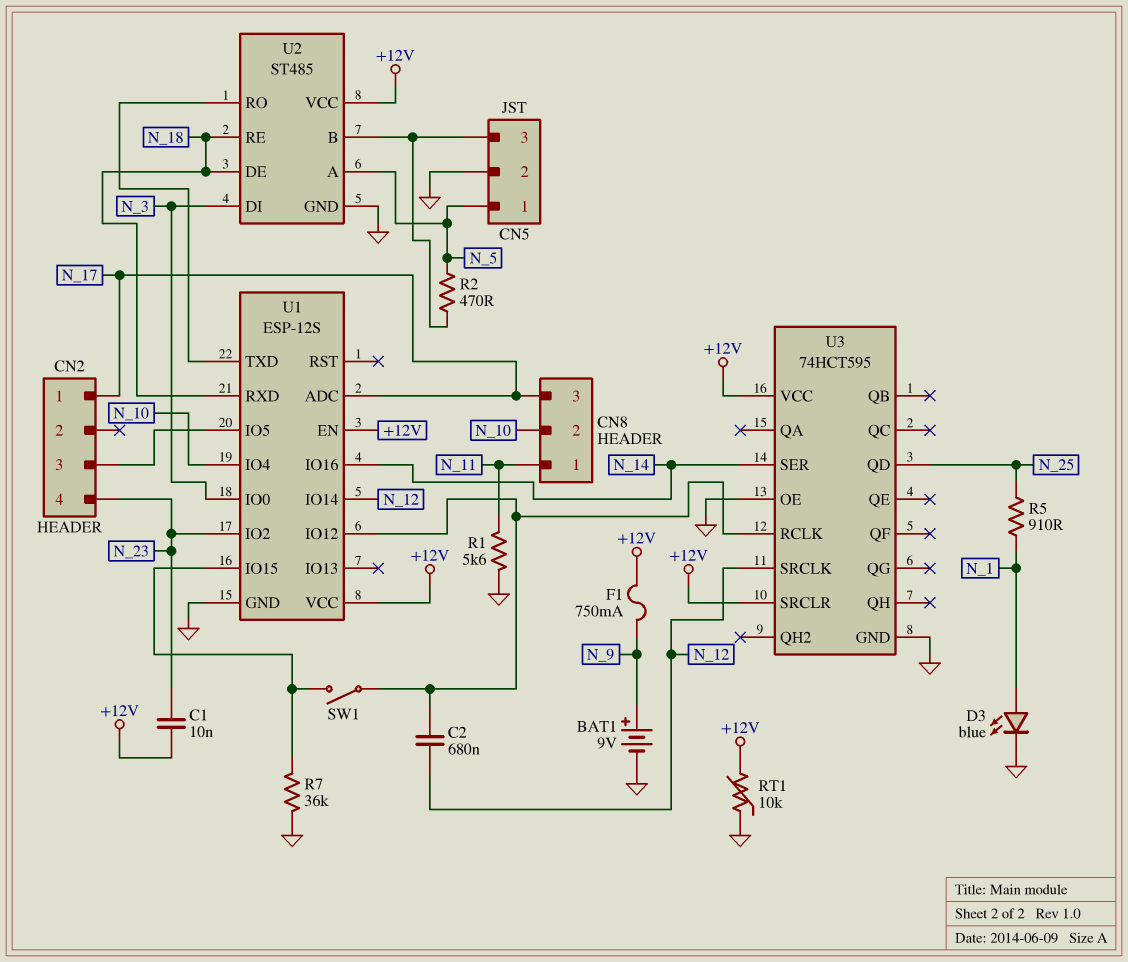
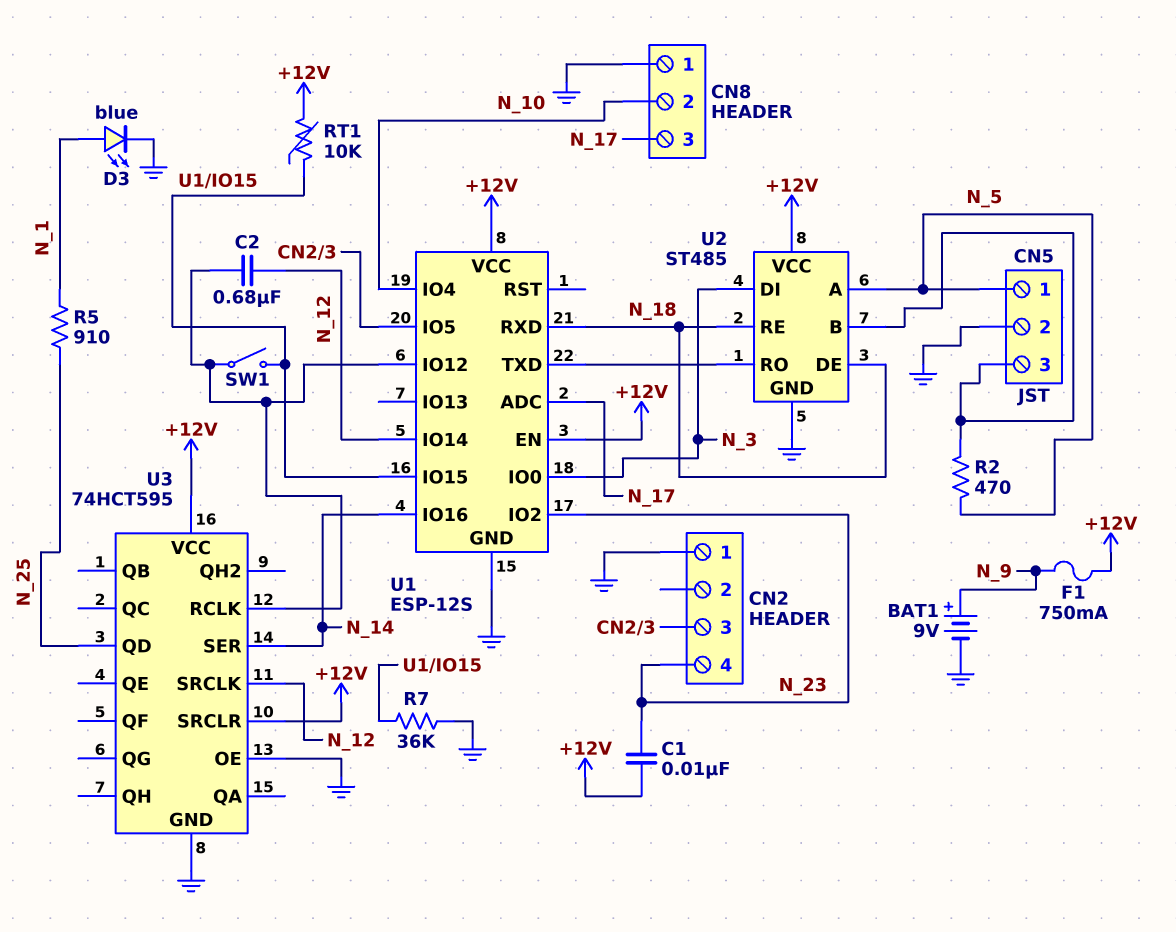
CN2 pin 1: N_17 -> GND
CN8 pin 1: N_11 -> GND
R1: 5.6k (GND, N_11) -> none
RT1: 10k (+12V, GND) -> 10k (+12V, U1/IO15)

